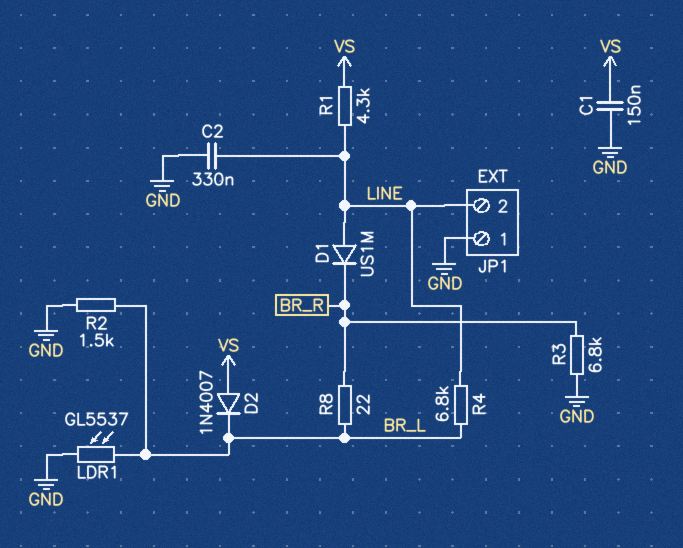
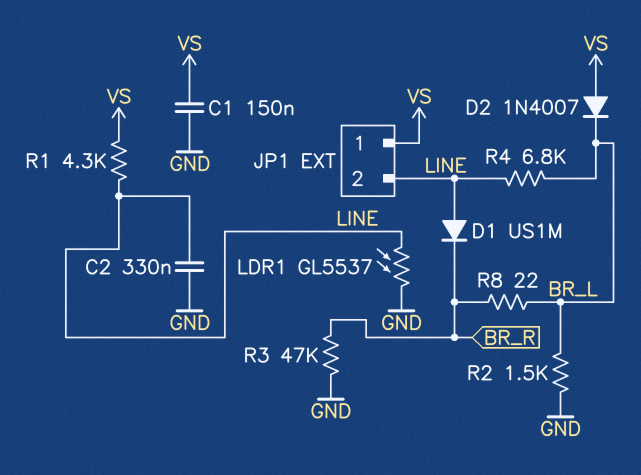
JP1 pin 1: GND -> VS
LDR1: GL5537 (BR_L, GND) -> GL5537 (GND, LINE)
R3: 6.8k (BR_R, GND) -> 47k (BR_R, GND)

